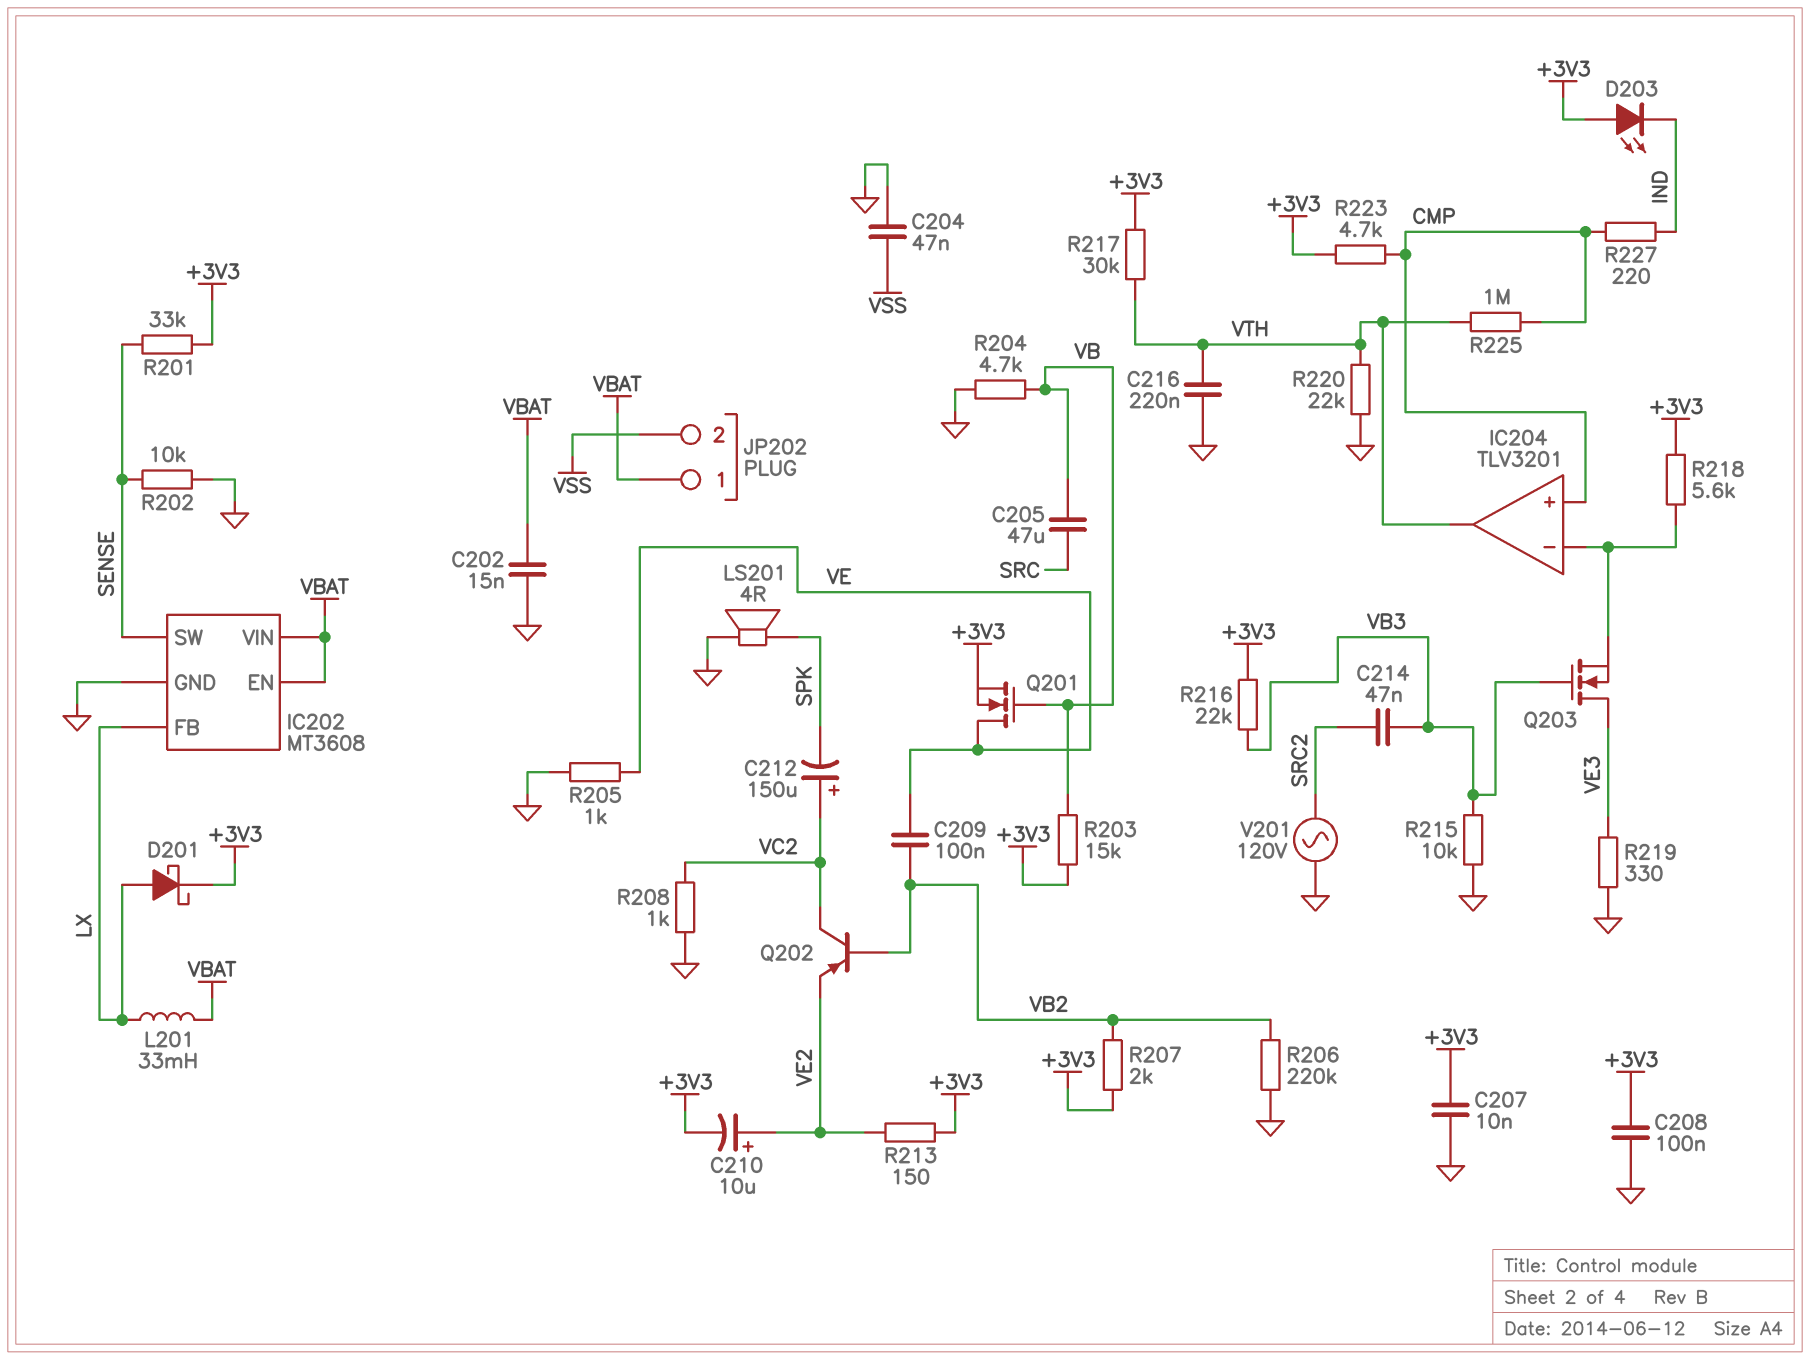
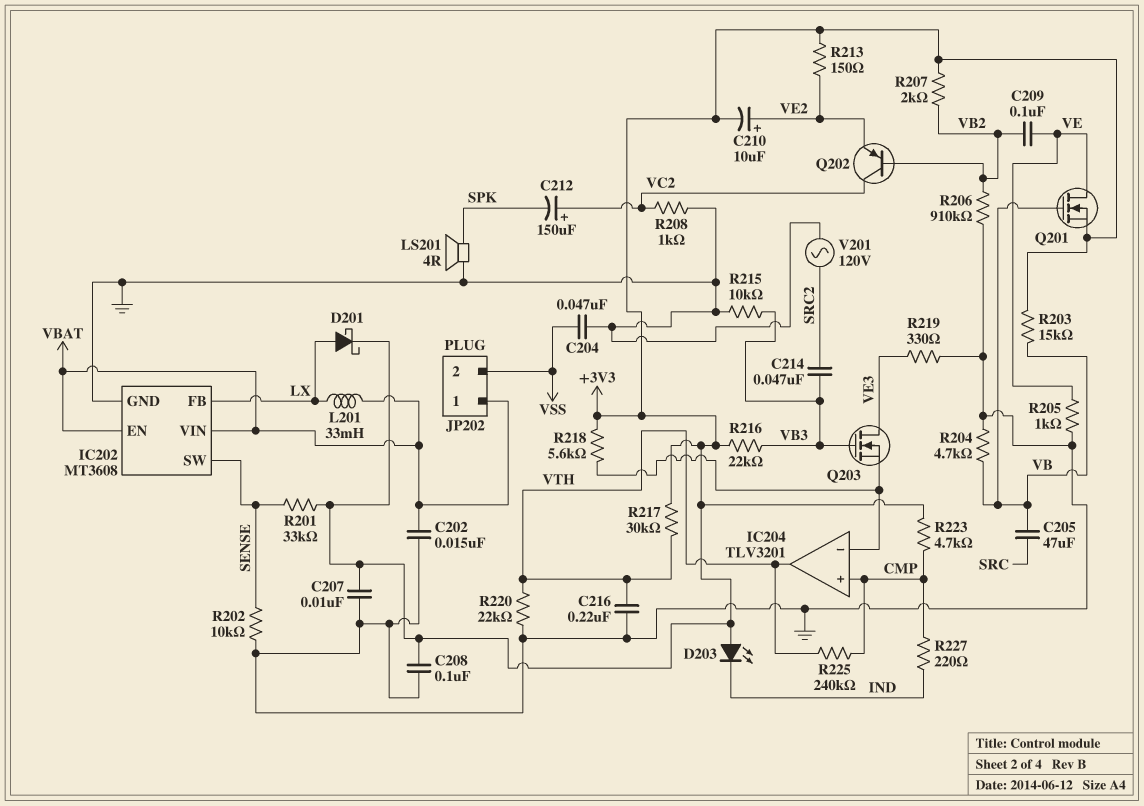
R206: 220k (GND, VB2) -> 910k (GND, VB2)
R225: 1M (CMP, VTH) -> 240k (CMP, VTH)

